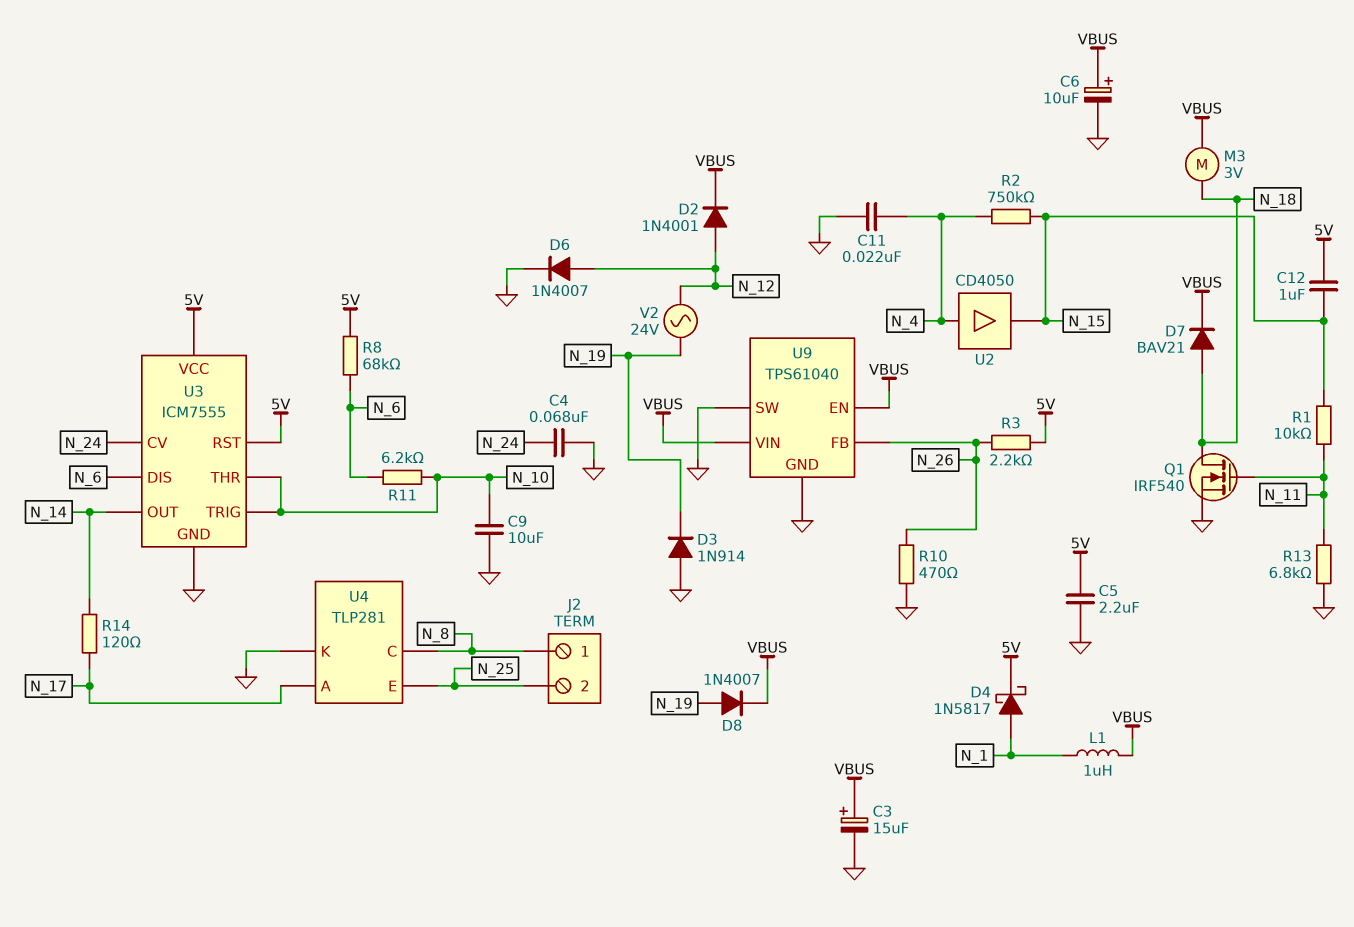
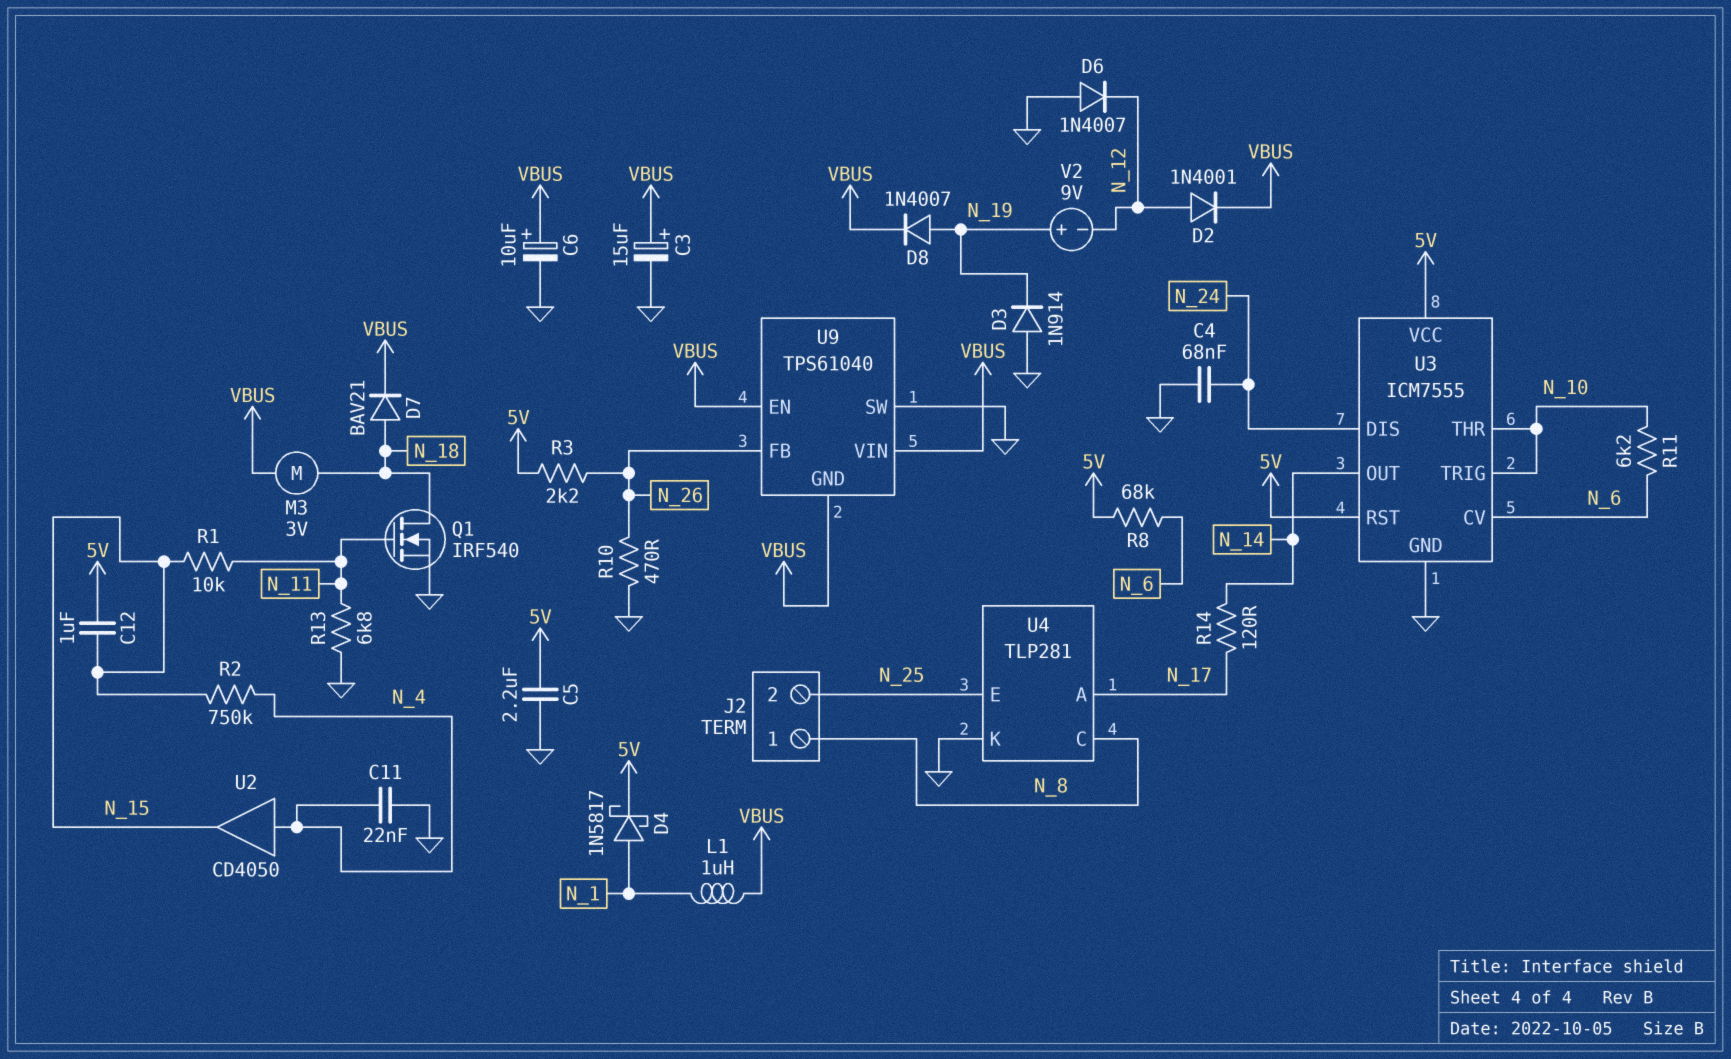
C9: 10uF (GND, N_10) -> none
D6: diode 1N4007 (A N_12, K GND) -> diode 1N4007 (A GND, K N_12)
U3 pin CV: N_24 -> N_6
U3 pin DIS: N_6 -> N_24
U9 pin GND: GND -> VBUS
V2: AC 24V (N_12, N_19) -> 9V (plus N_19, minus N_12)

